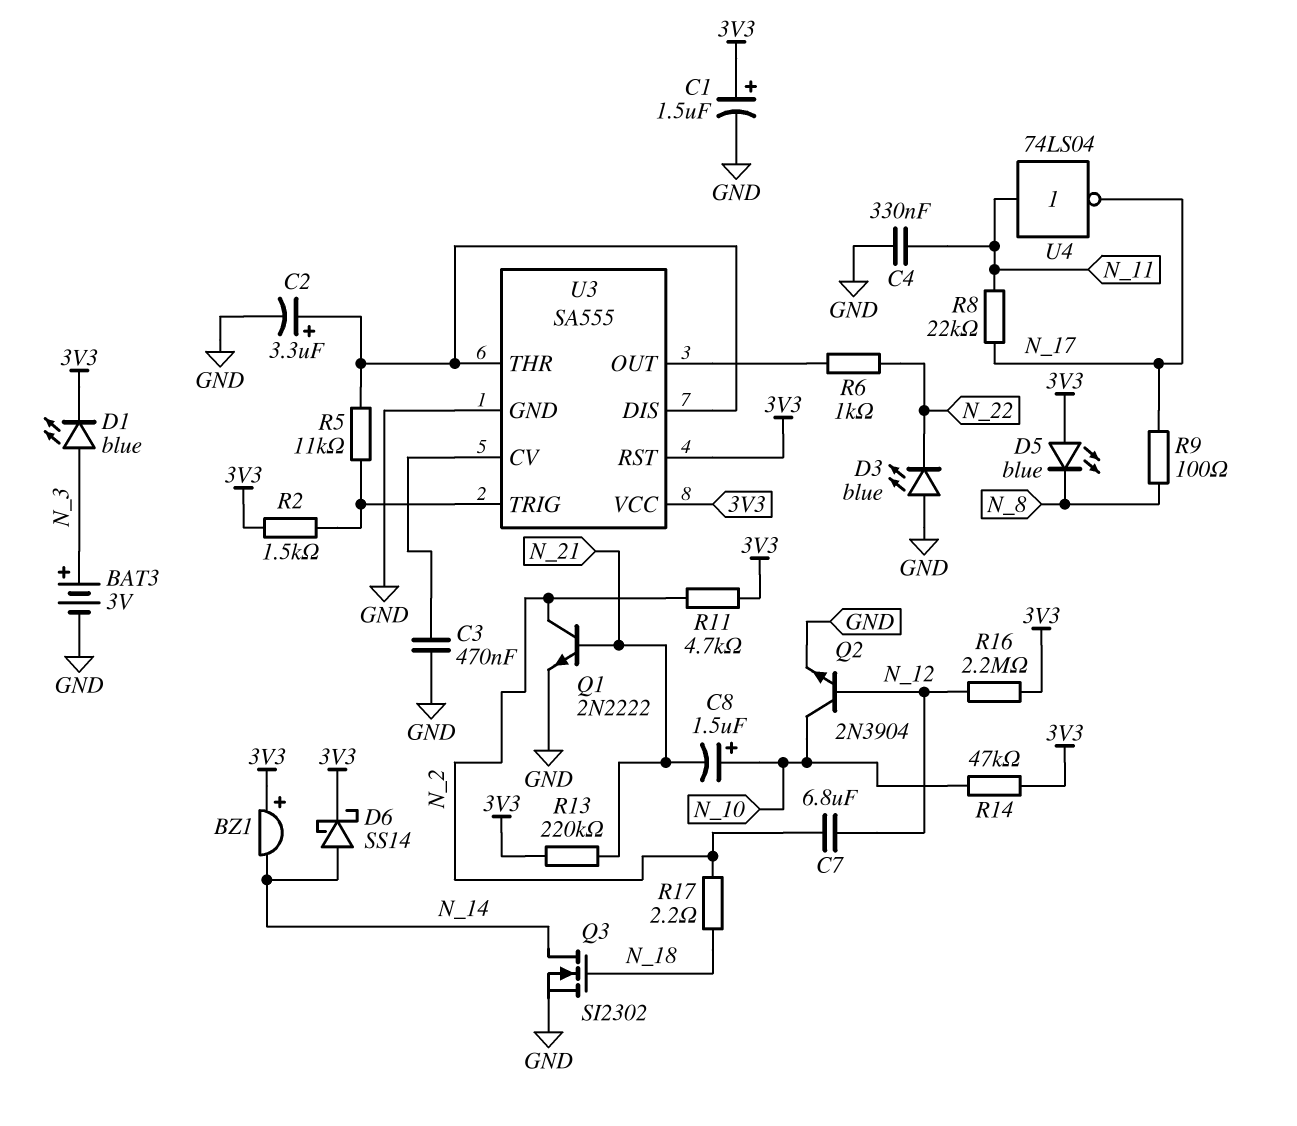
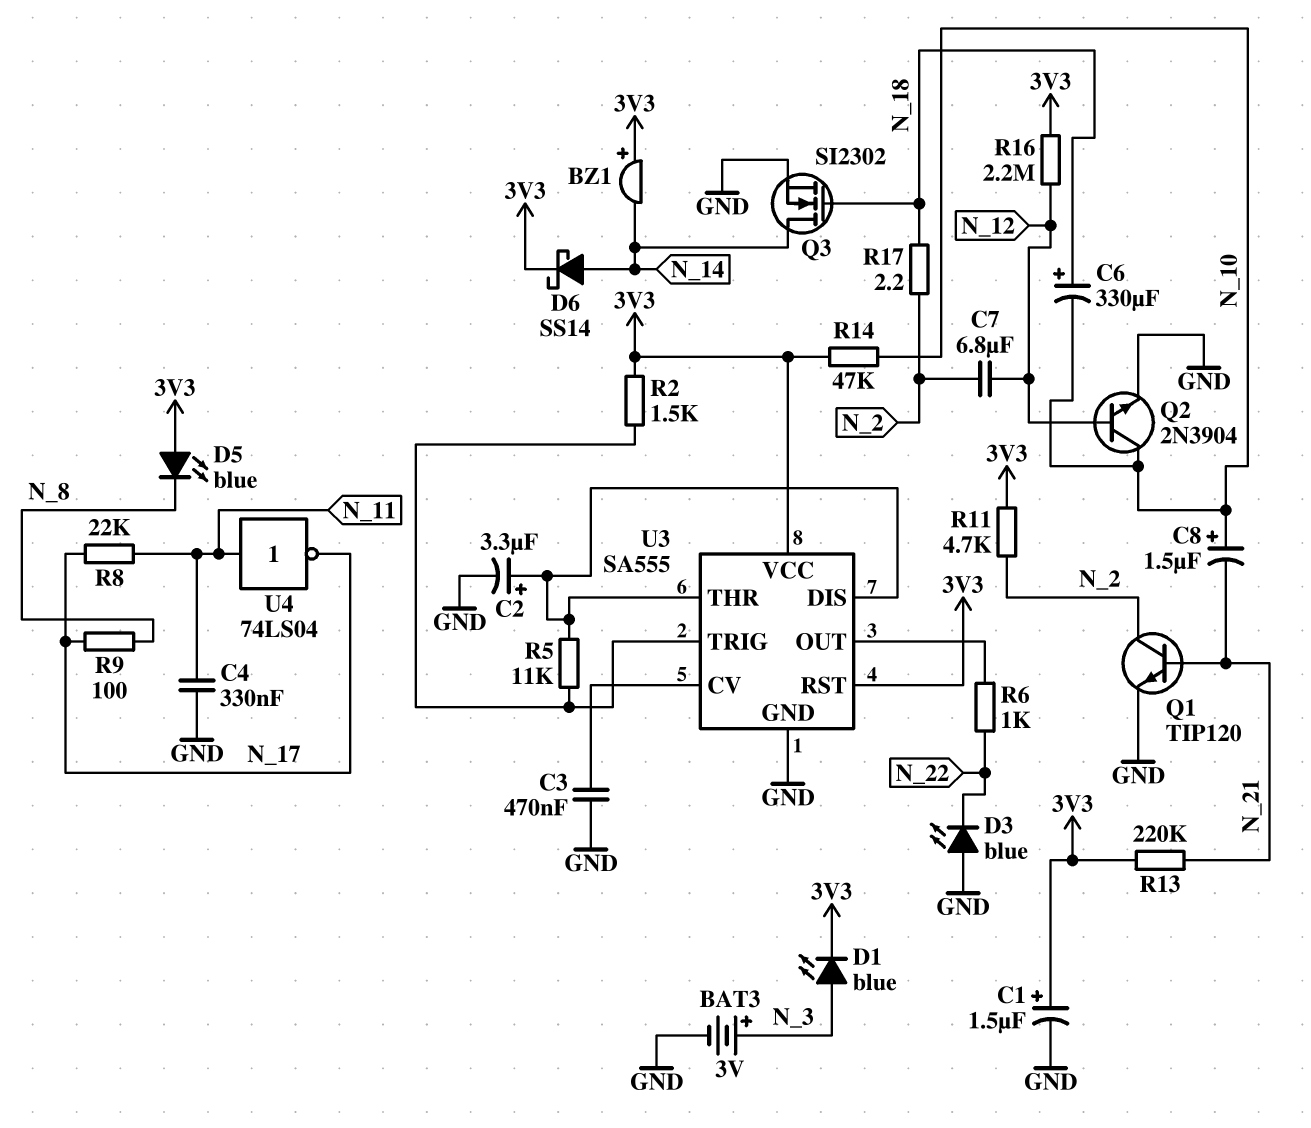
C6: none -> 330uF (plus N_18, minus N_10)
Q1: NPN 2N2222 (B N_21, C N_2, E GND) -> NPN TIP120 (B N_21, C N_2, E GND)

